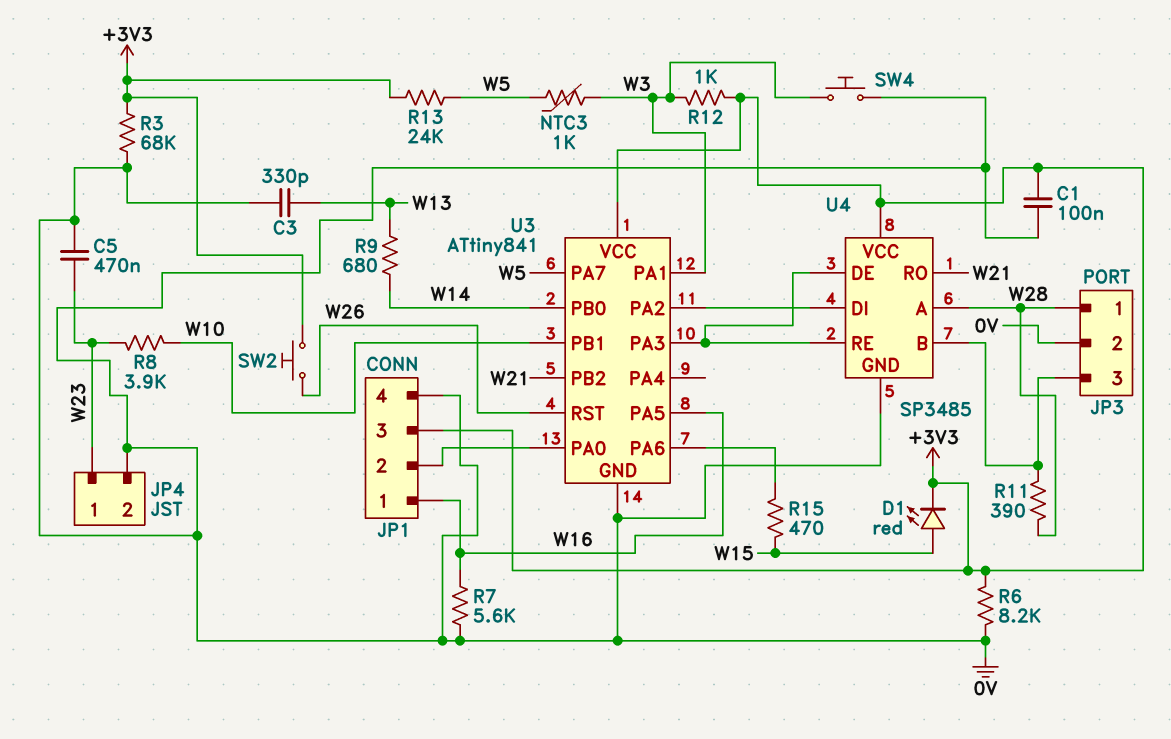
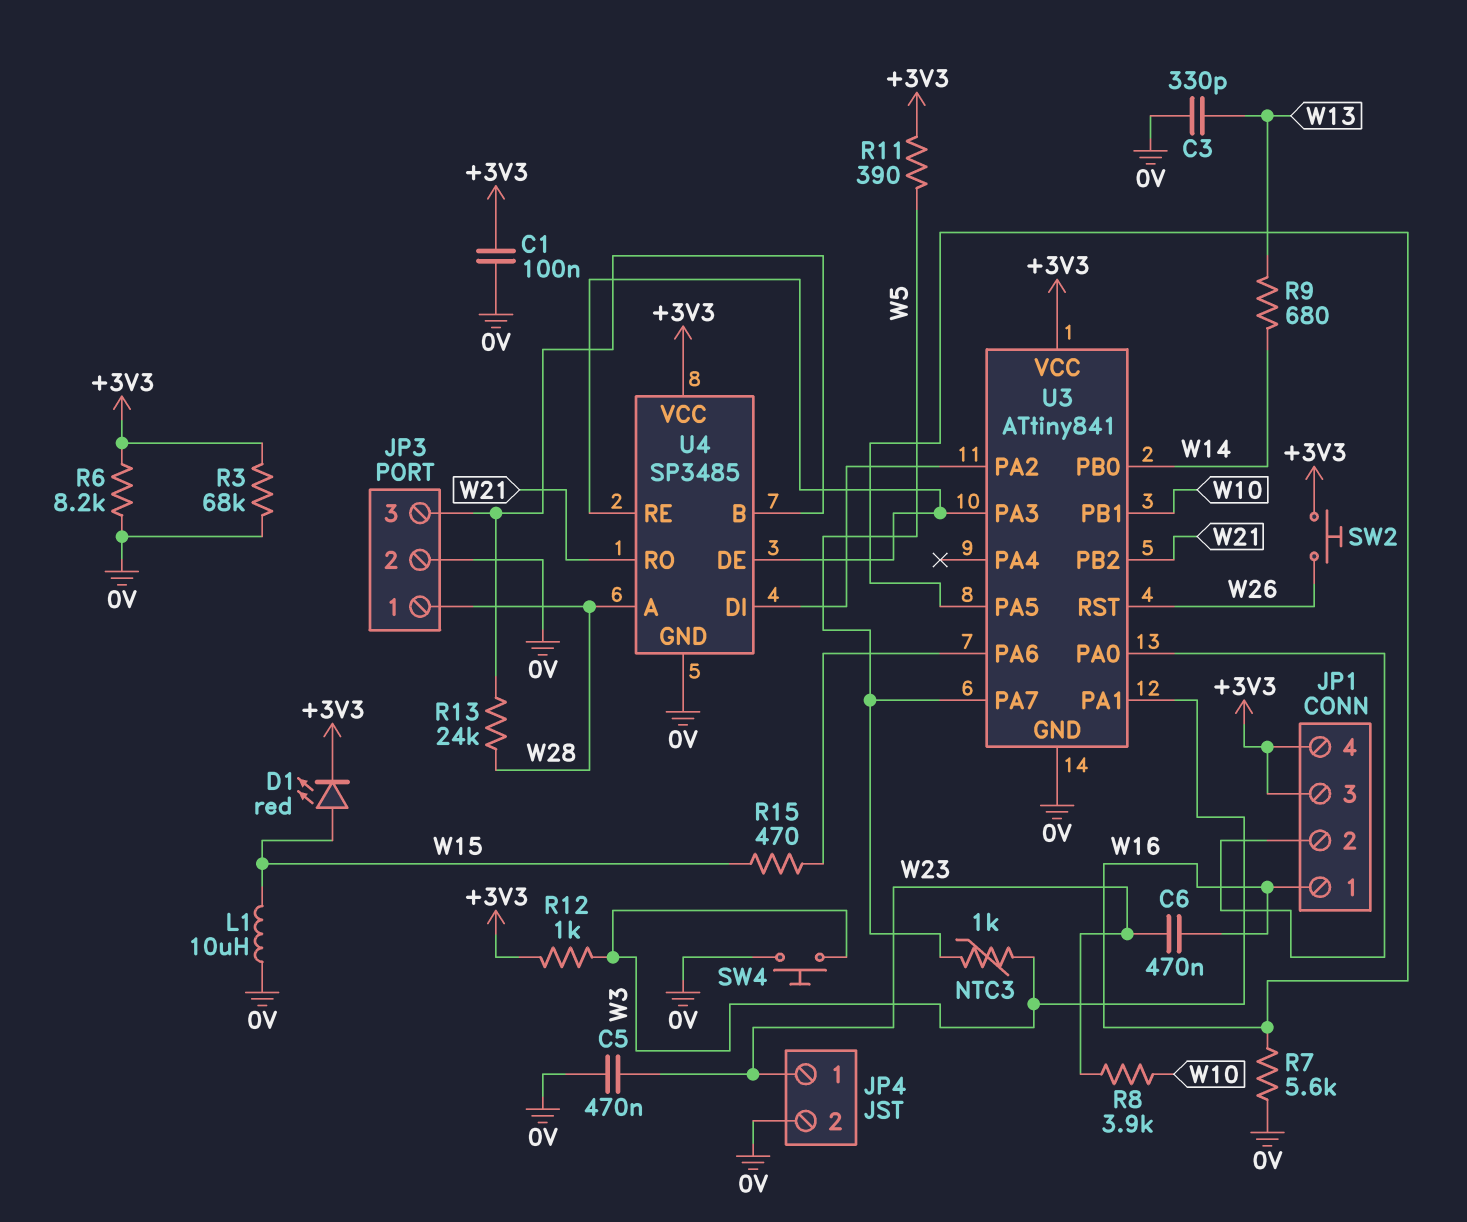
C6: none -> 470nF (W16, W23)
JP1 pin 4: 0V -> +3V3
L1: none -> 10uH (0V, W15)
R11: 390 (JP3/3, W28) -> 390 (+3V3, W5)
R13: 24k (+3V3, W5) -> 24k (JP3/3, W28)

